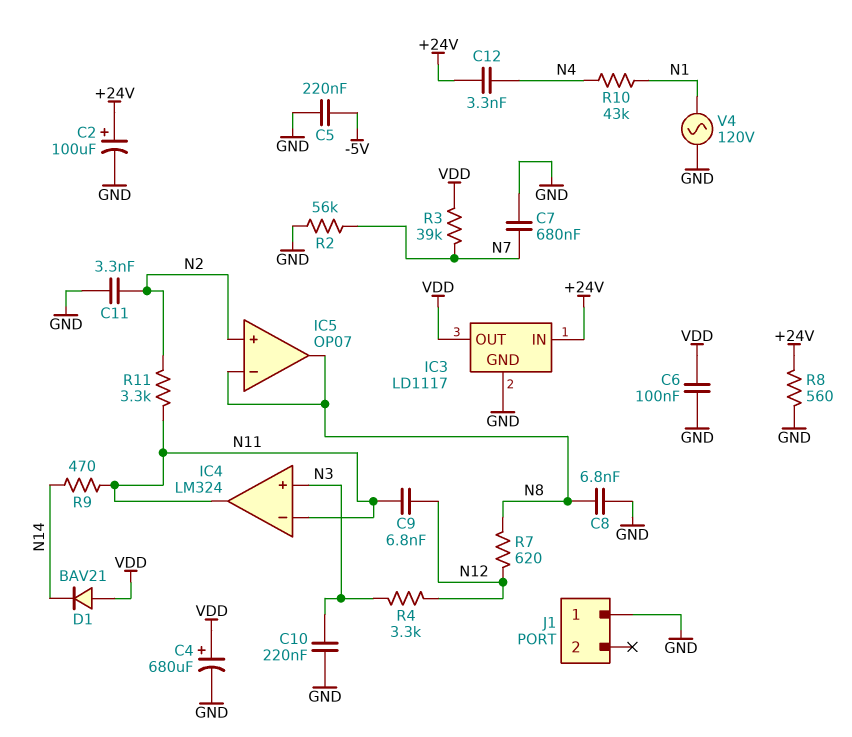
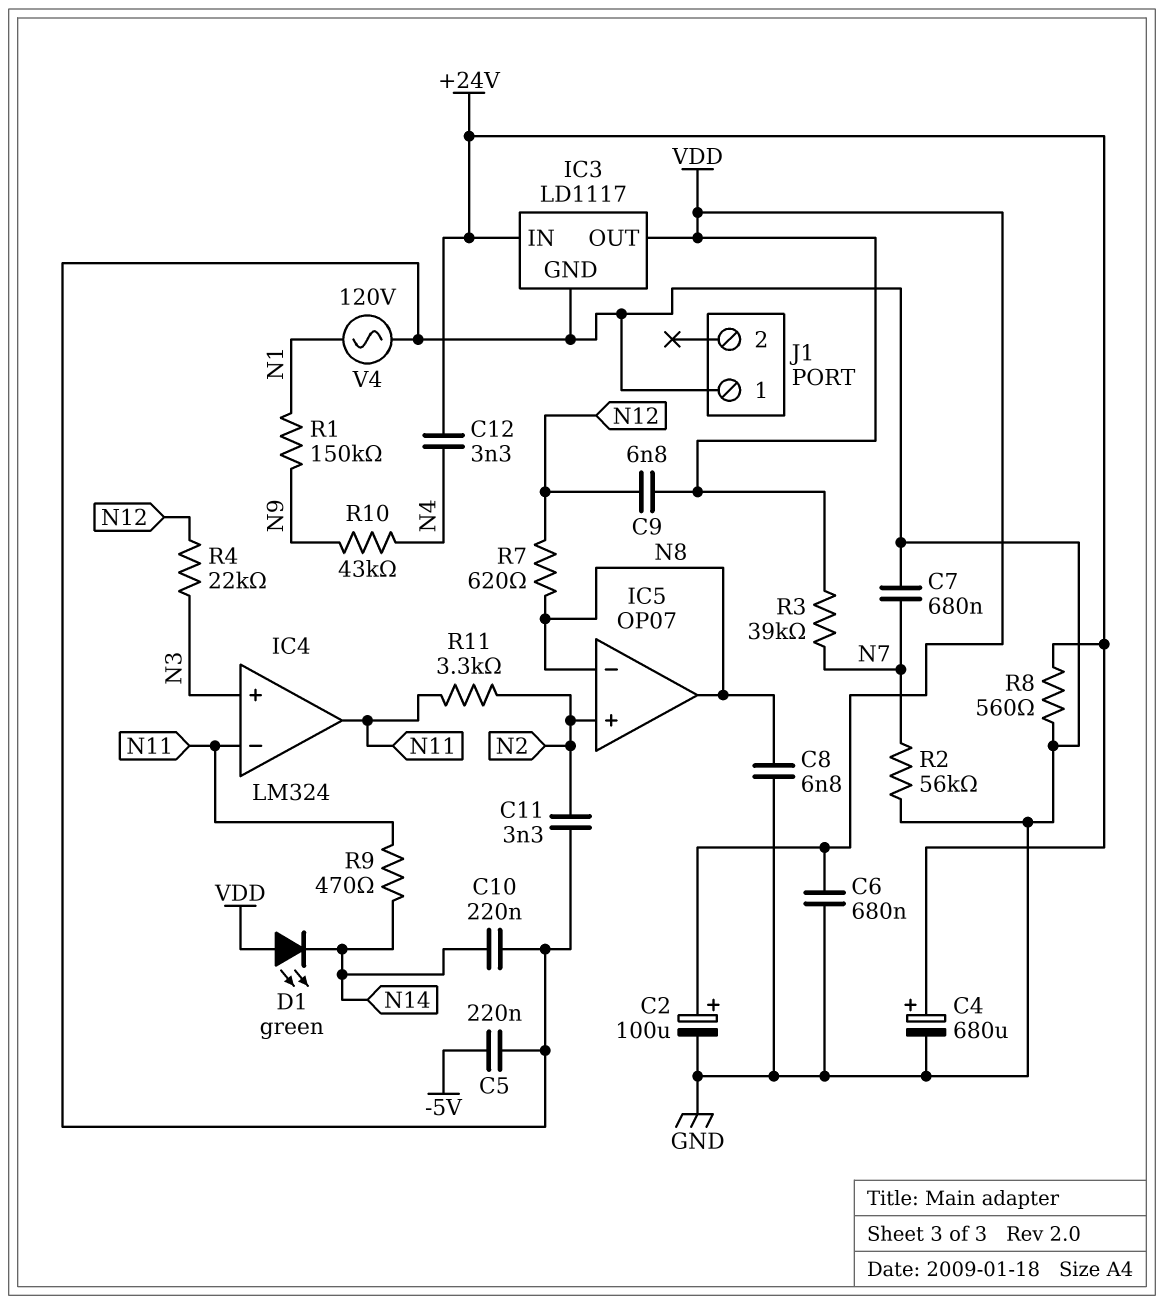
C2: 100uF (plus +24V, minus GND) -> 100uF (plus VDD, minus GND)
C4: 680uF (plus VDD, minus GND) -> 680uF (plus +24V, minus GND)
C6: 100nF (GND, VDD) -> 680nF (GND, VDD)
C9: 6.8nF (N11, N12) -> 6.8nF (N12, VDD)
C10: 220nF (GND, N3) -> 220nF (GND, N14)
D1: diode BAV21 (A VDD, K N14) -> LED green (A VDD, K N14)
R1: none -> 150k (N1, N9)
R4: 3.3k (N3, N12) -> 22k (N3, N12)
R10: 43k (N1, N4) -> 43k (N4, N9)

